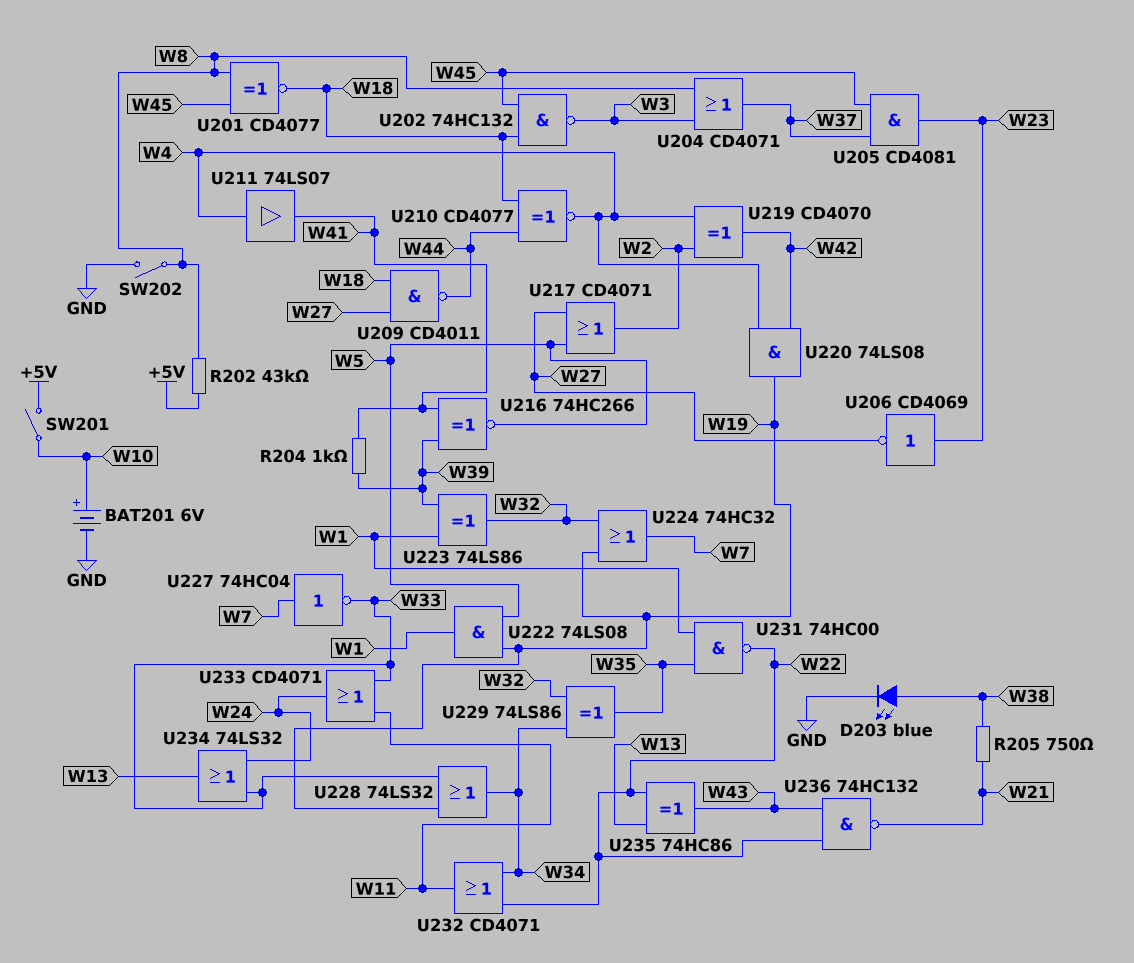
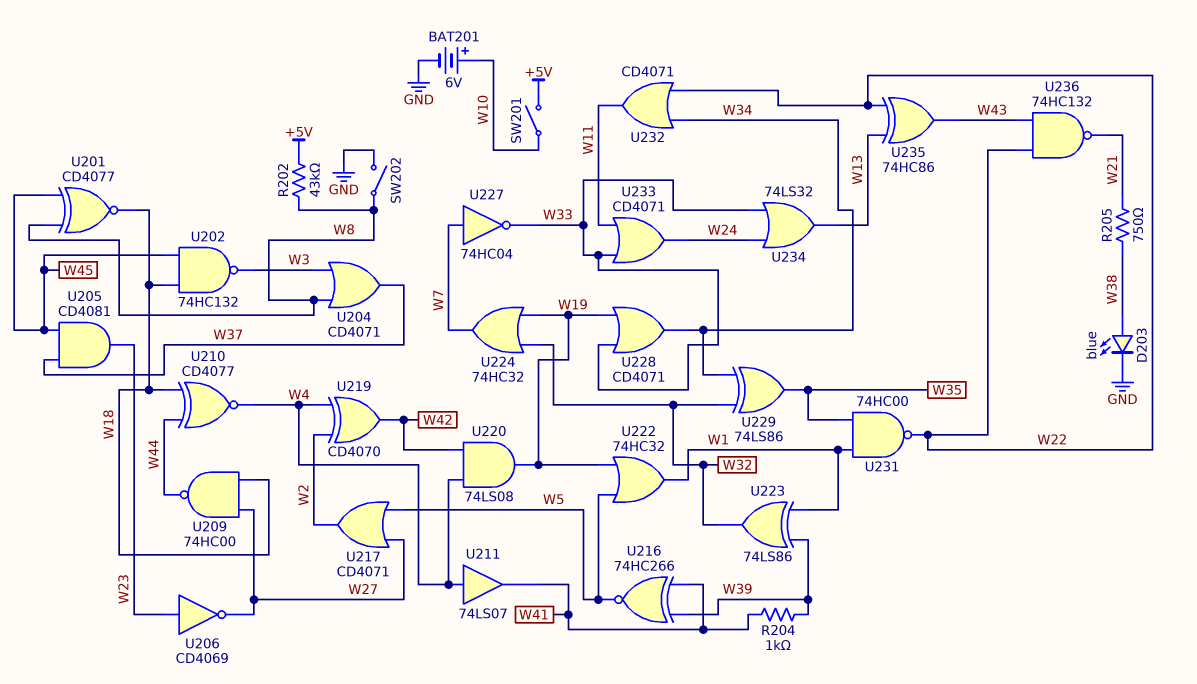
U209: NAND CD4011 (in W18, in W27, out W44) -> NAND 74HC00 (in W18, in W27, out W44)
U222: AND 74LS08 (in W5, in W19, out W1) -> OR 74HC32 (in W5, in W19, out W1)
U228: OR 74LS32 (in W19, in W33, out W34) -> OR CD4071 (in W19, in W33, out W34)

